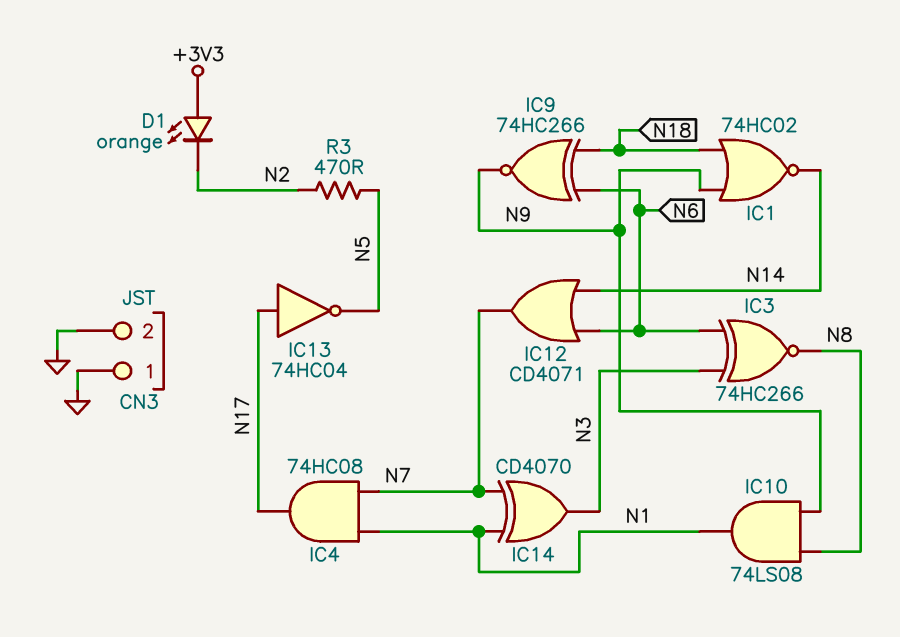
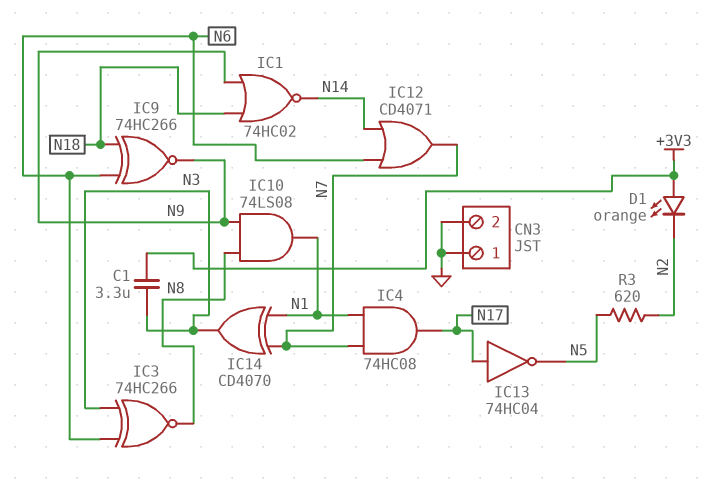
C1: none -> 3.3uF (+3V3, N3)
R3: 470 (N2, N5) -> 620 (N2, N5)

